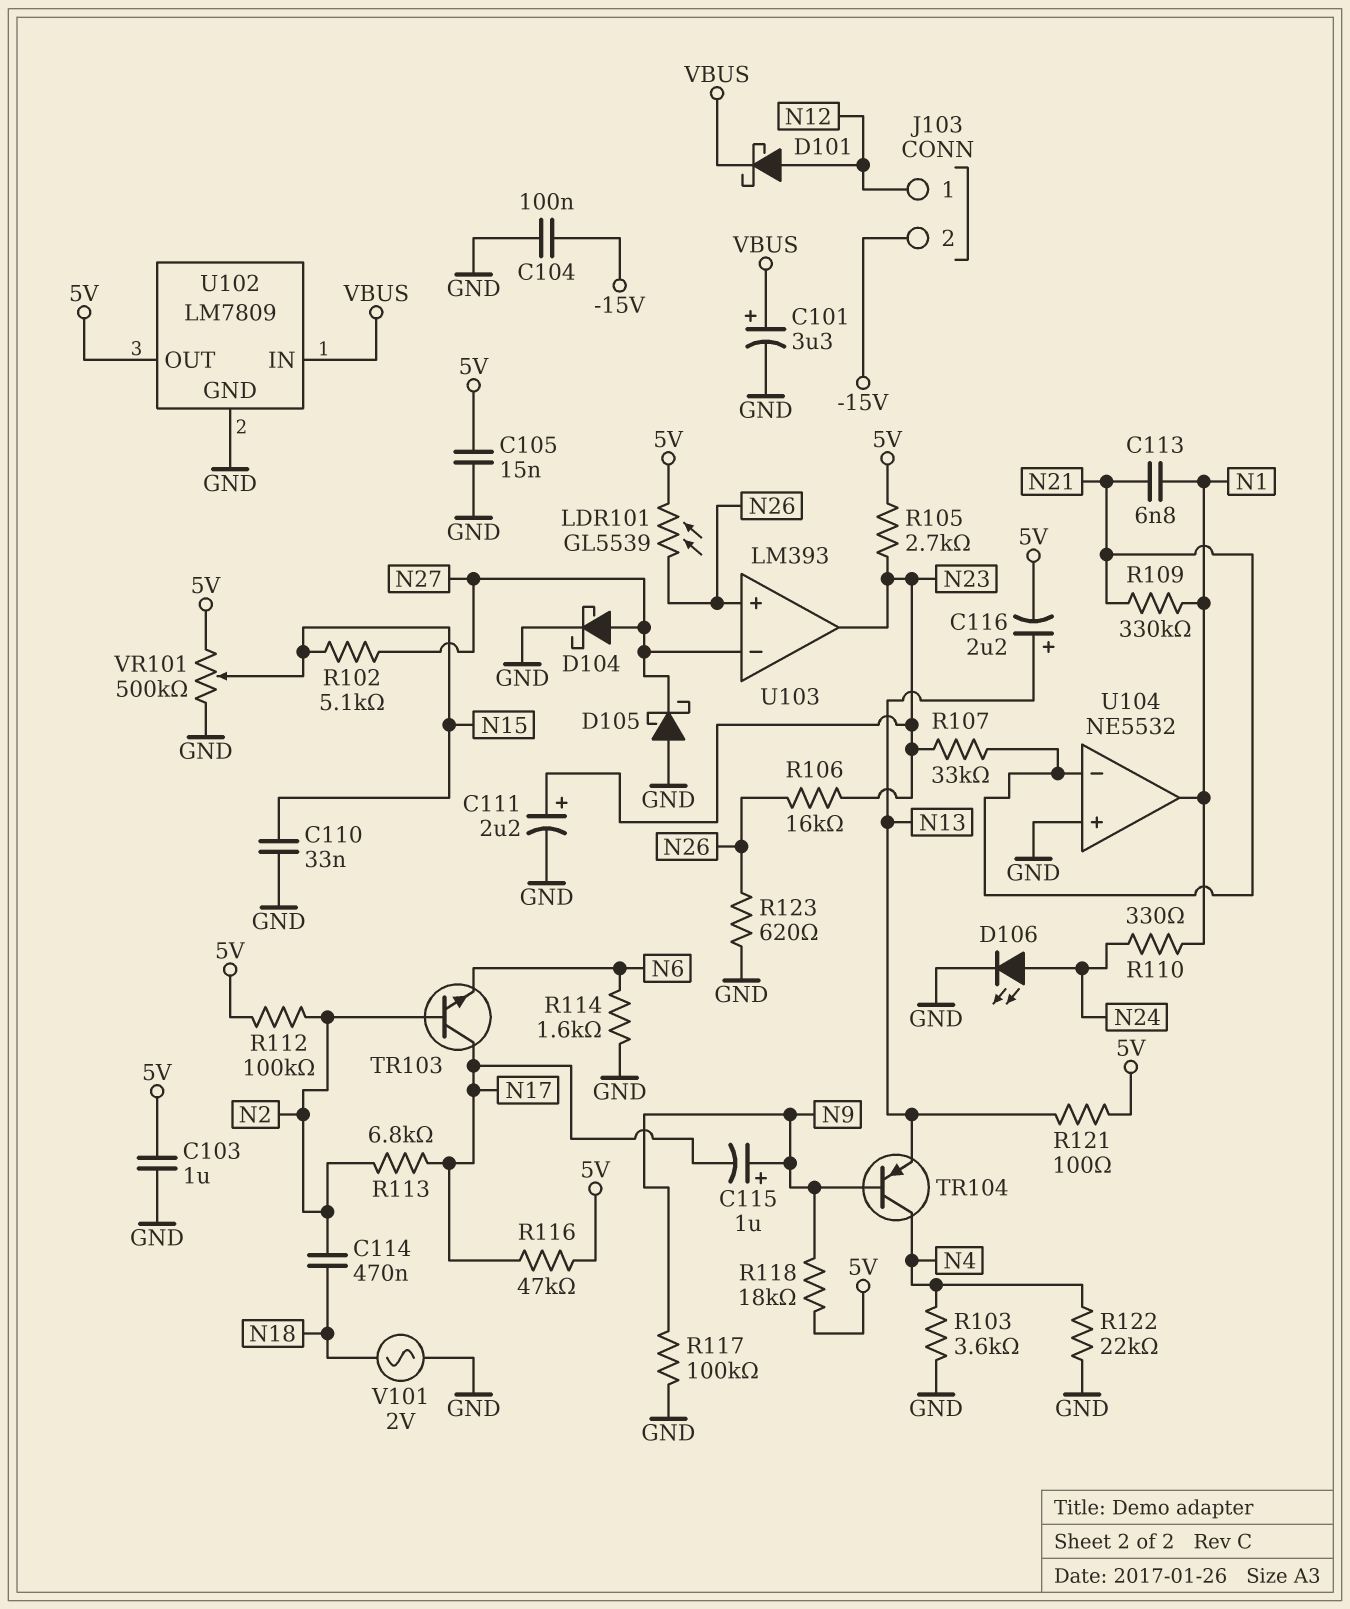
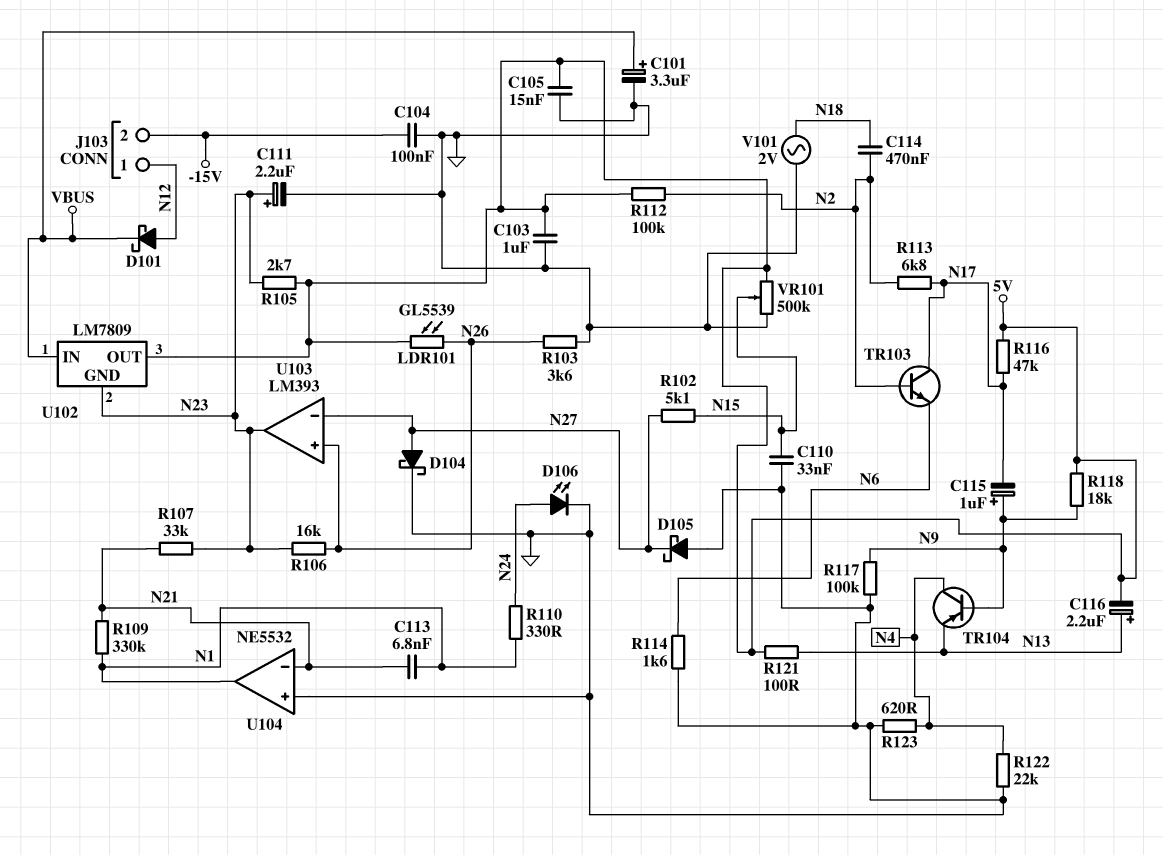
R103: 3.6k (GND, N4) -> 3.6k (GND, N26)
R123: 620 (GND, N26) -> 620 (GND, N4)
U102 pin GND: GND -> N23

